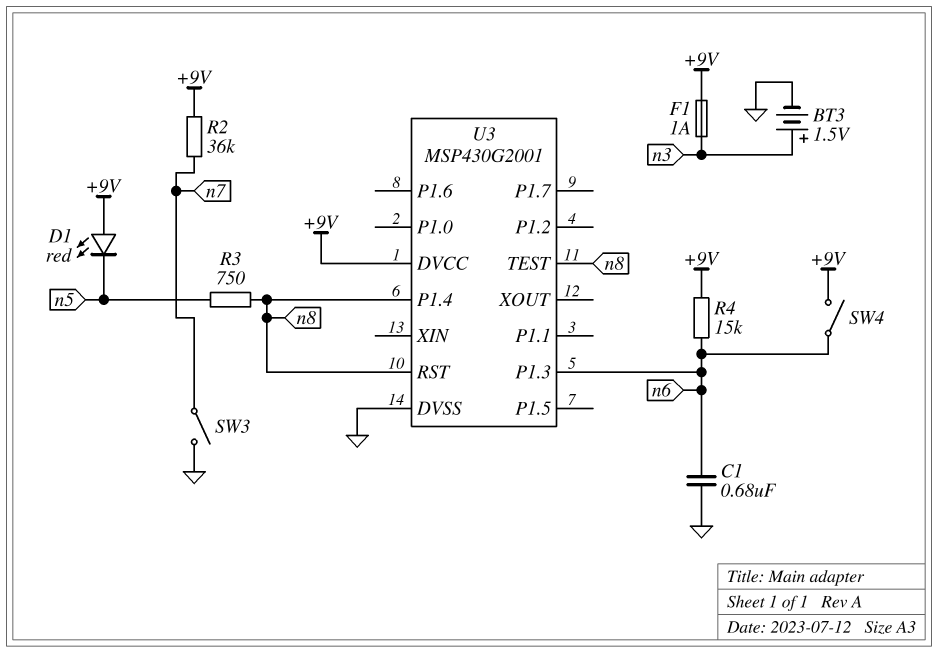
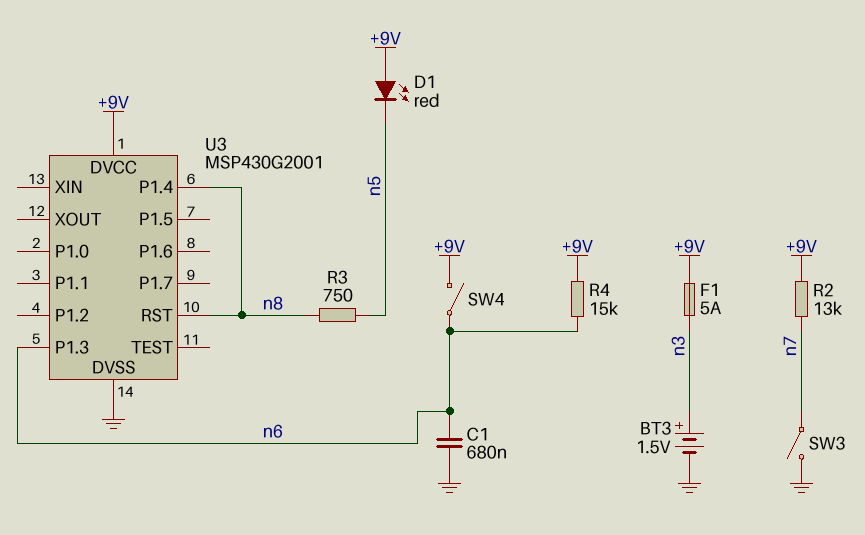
F1: 1A (+9V, n3) -> 5A (+9V, n3)
R2: 36k (+9V, n7) -> 13k (+9V, n7)
U3 pin TEST: n8 -> none

